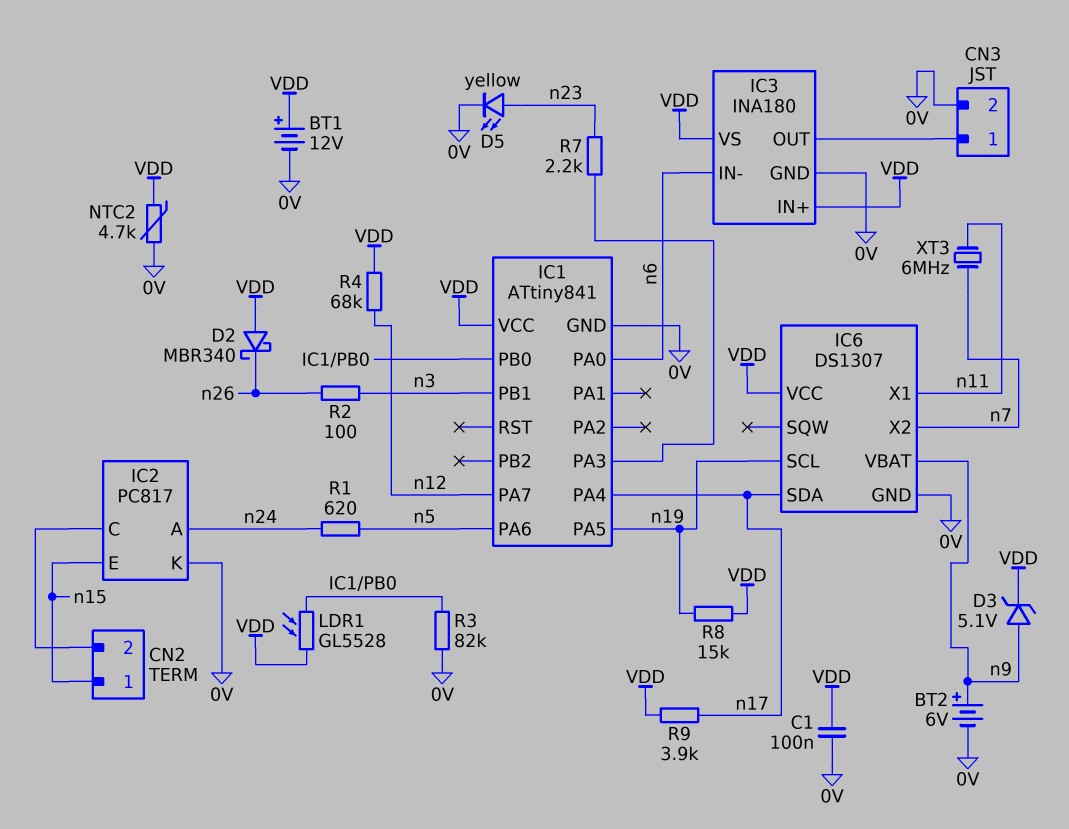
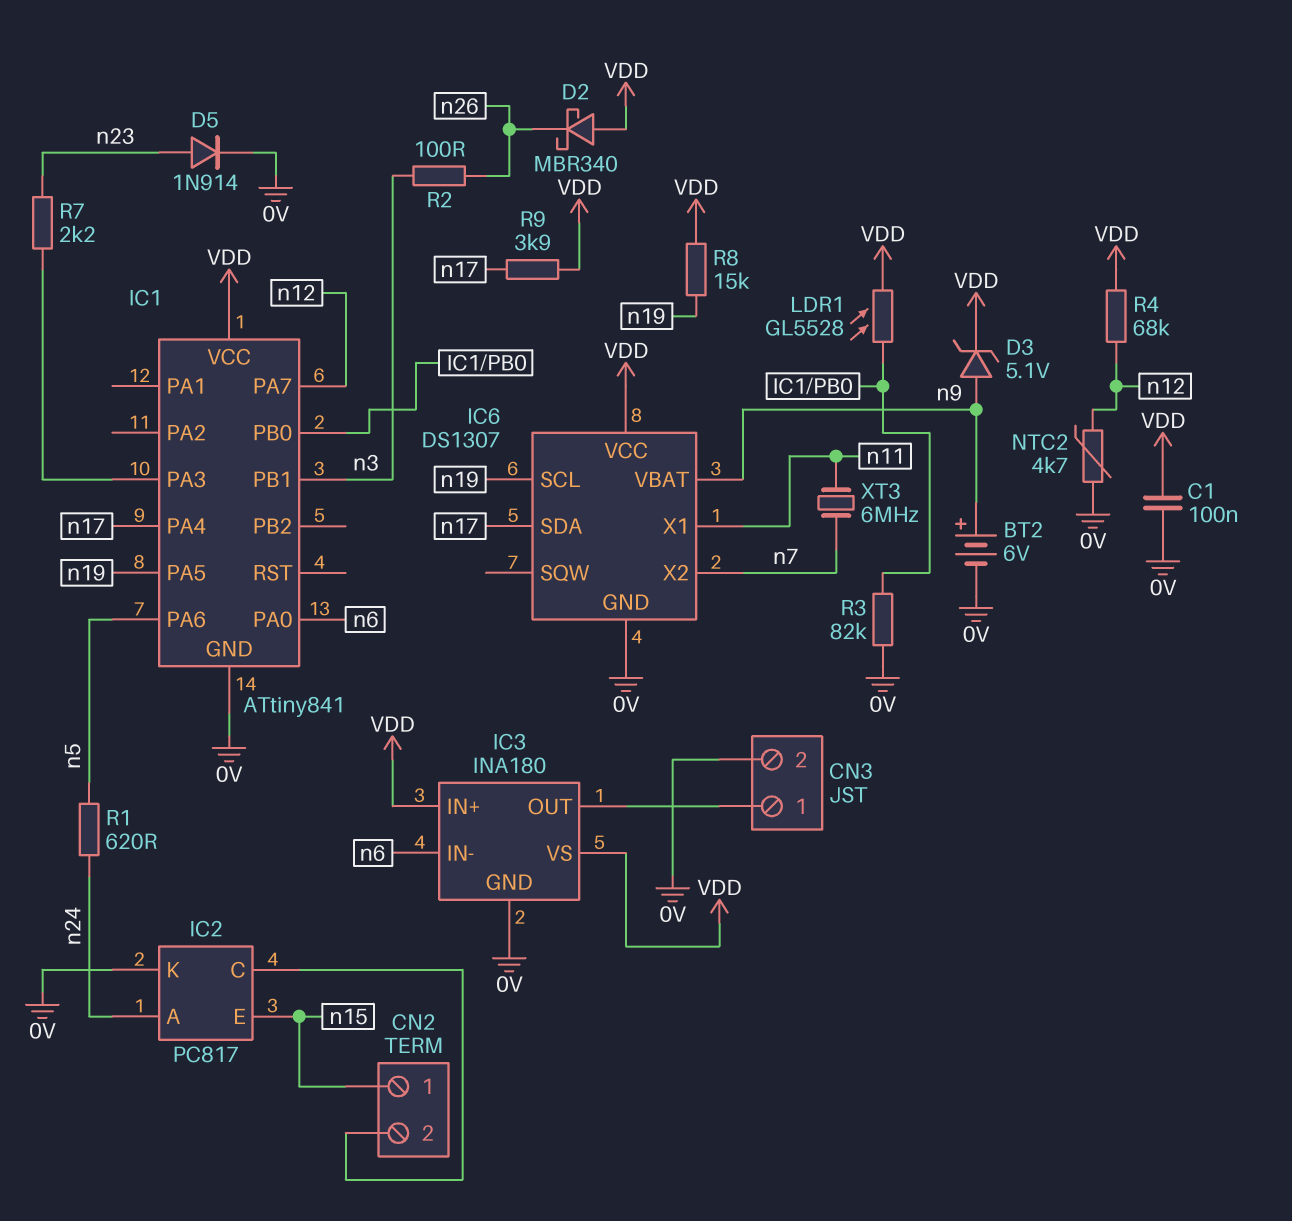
BT1: 12V (plus VDD, minus 0V) -> none
D5: LED yellow (A n23, K 0V) -> diode 1N914 (A n23, K 0V)
NTC2: 4.7k (0V, VDD) -> 4.7k (0V, n12)

